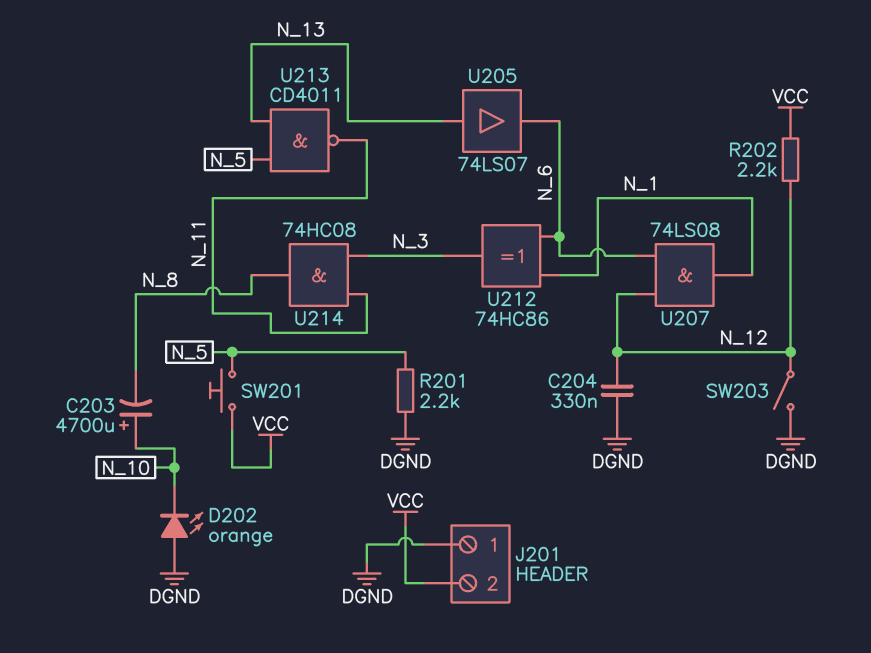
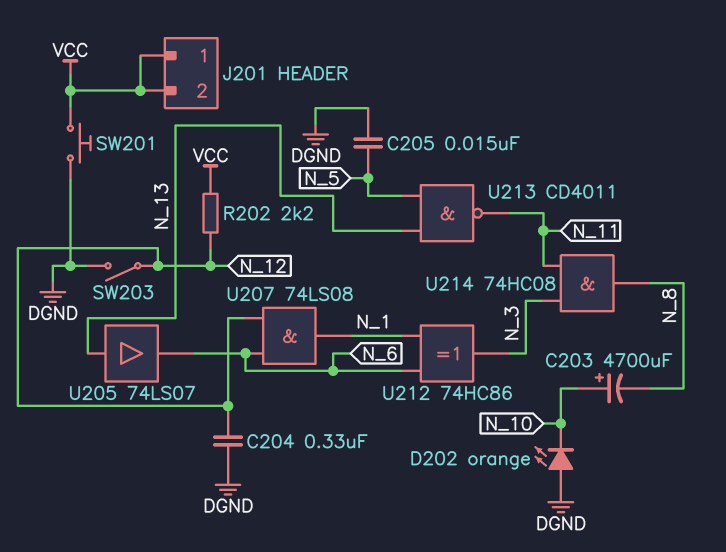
C205: none -> 15nF (DGND, N_5)
J201 pin 1: DGND -> VCC
R201: 2.2k (DGND, N_5) -> none
SW201: button (N_5, VCC) -> button (DGND, VCC)

